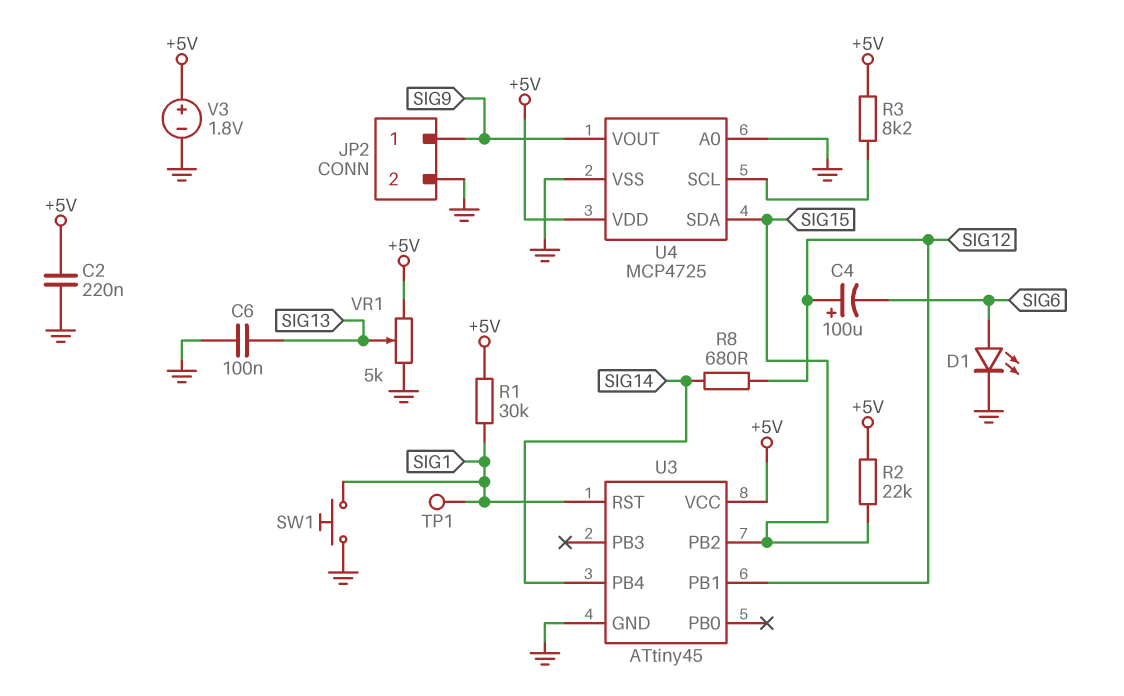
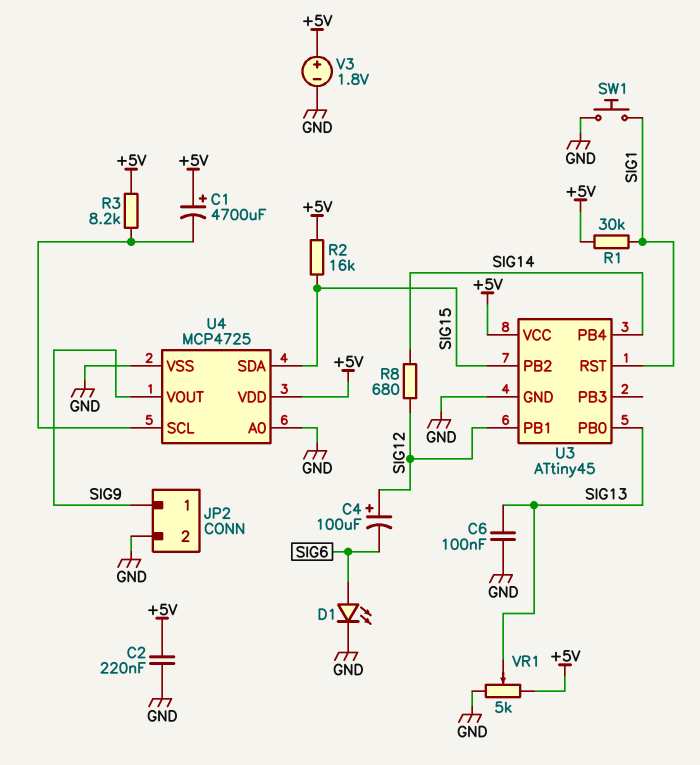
C1: none -> 4700uF (plus +5V, minus U4/SCL)
R2: 22k (+5V, SIG15) -> 16k (+5V, SIG15)
TP1: test point (SIG1) -> none
U3 pin PB0: none -> SIG13

